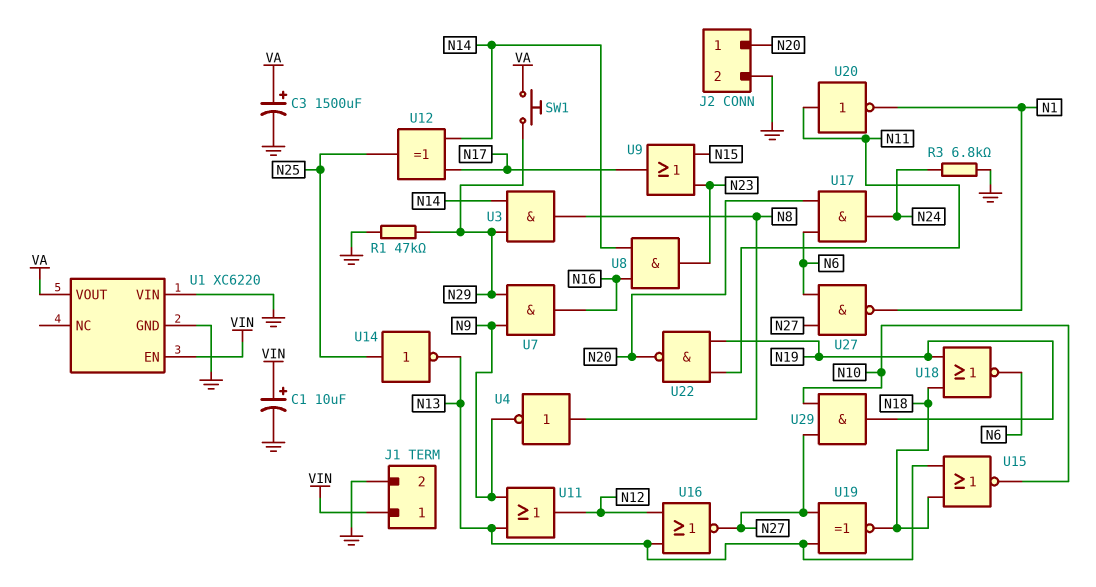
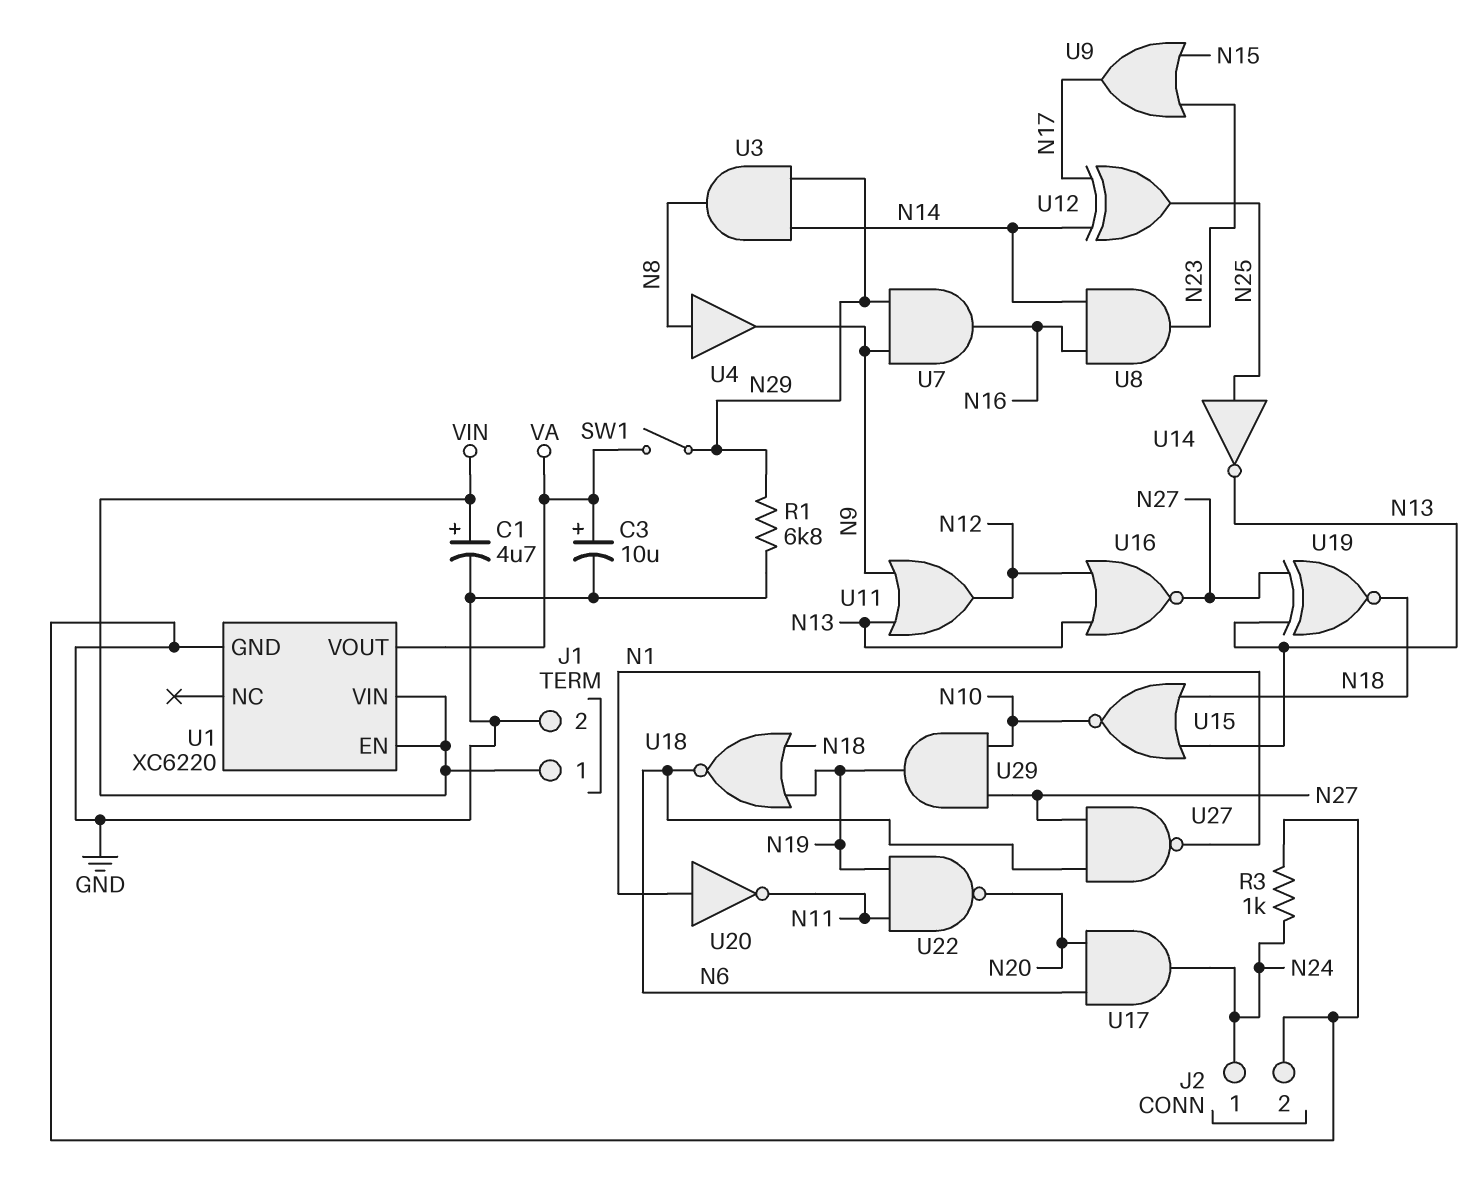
C1: 10uF (plus VIN, minus GND) -> 4.7uF (plus VIN, minus GND)
C3: 1500uF (plus VA, minus GND) -> 10uF (plus VA, minus GND)
J2 pin 1: N20 -> N24
R1: 47k (GND, N29) -> 6.8k (GND, N29)
R3: 6.8k (GND, N24) -> 1k (GND, N24)
SW1: button (N29, VA) -> switch (N29, VA)
U1 pin VIN: GND -> VIN
U4: NOT (in N8, out N9) -> buffer (in N8, out N9)
U20: NOT (in N11, out N1) -> NOT (in N1, out N11)

